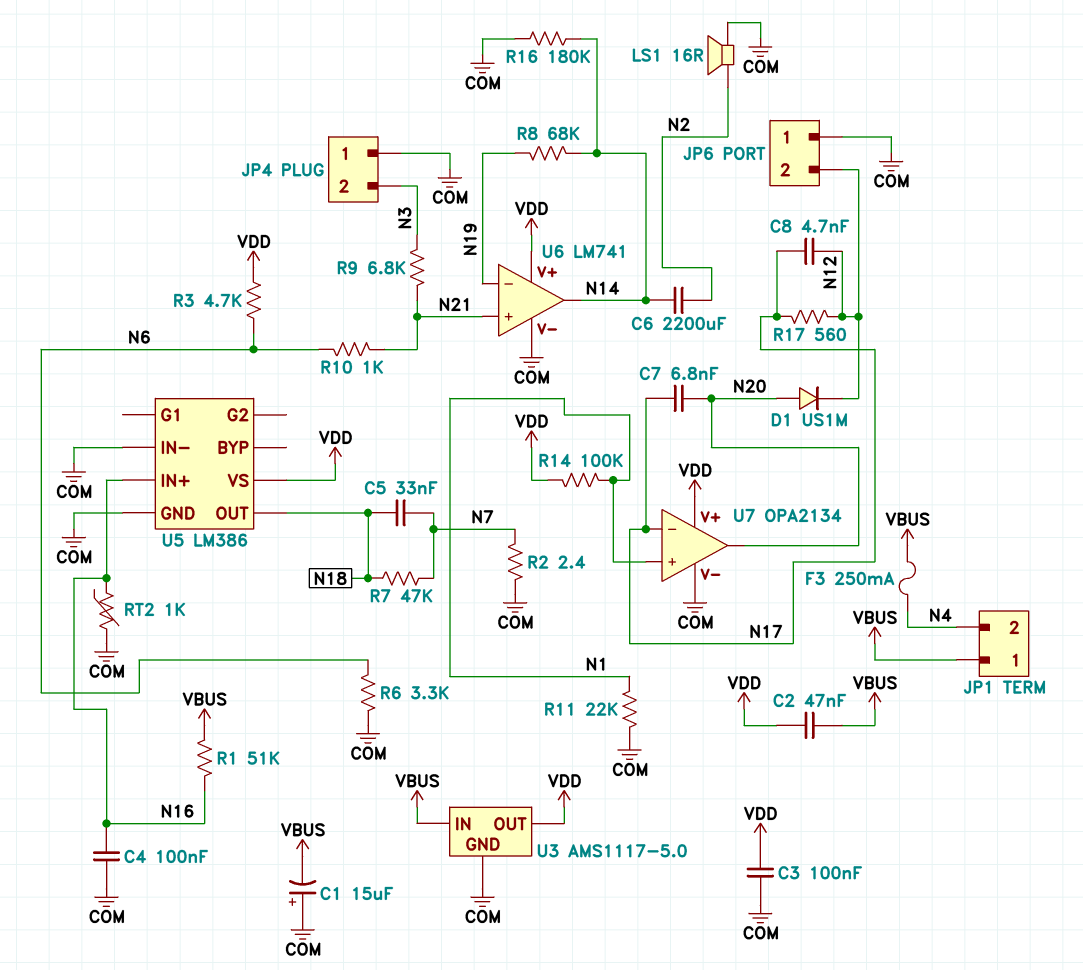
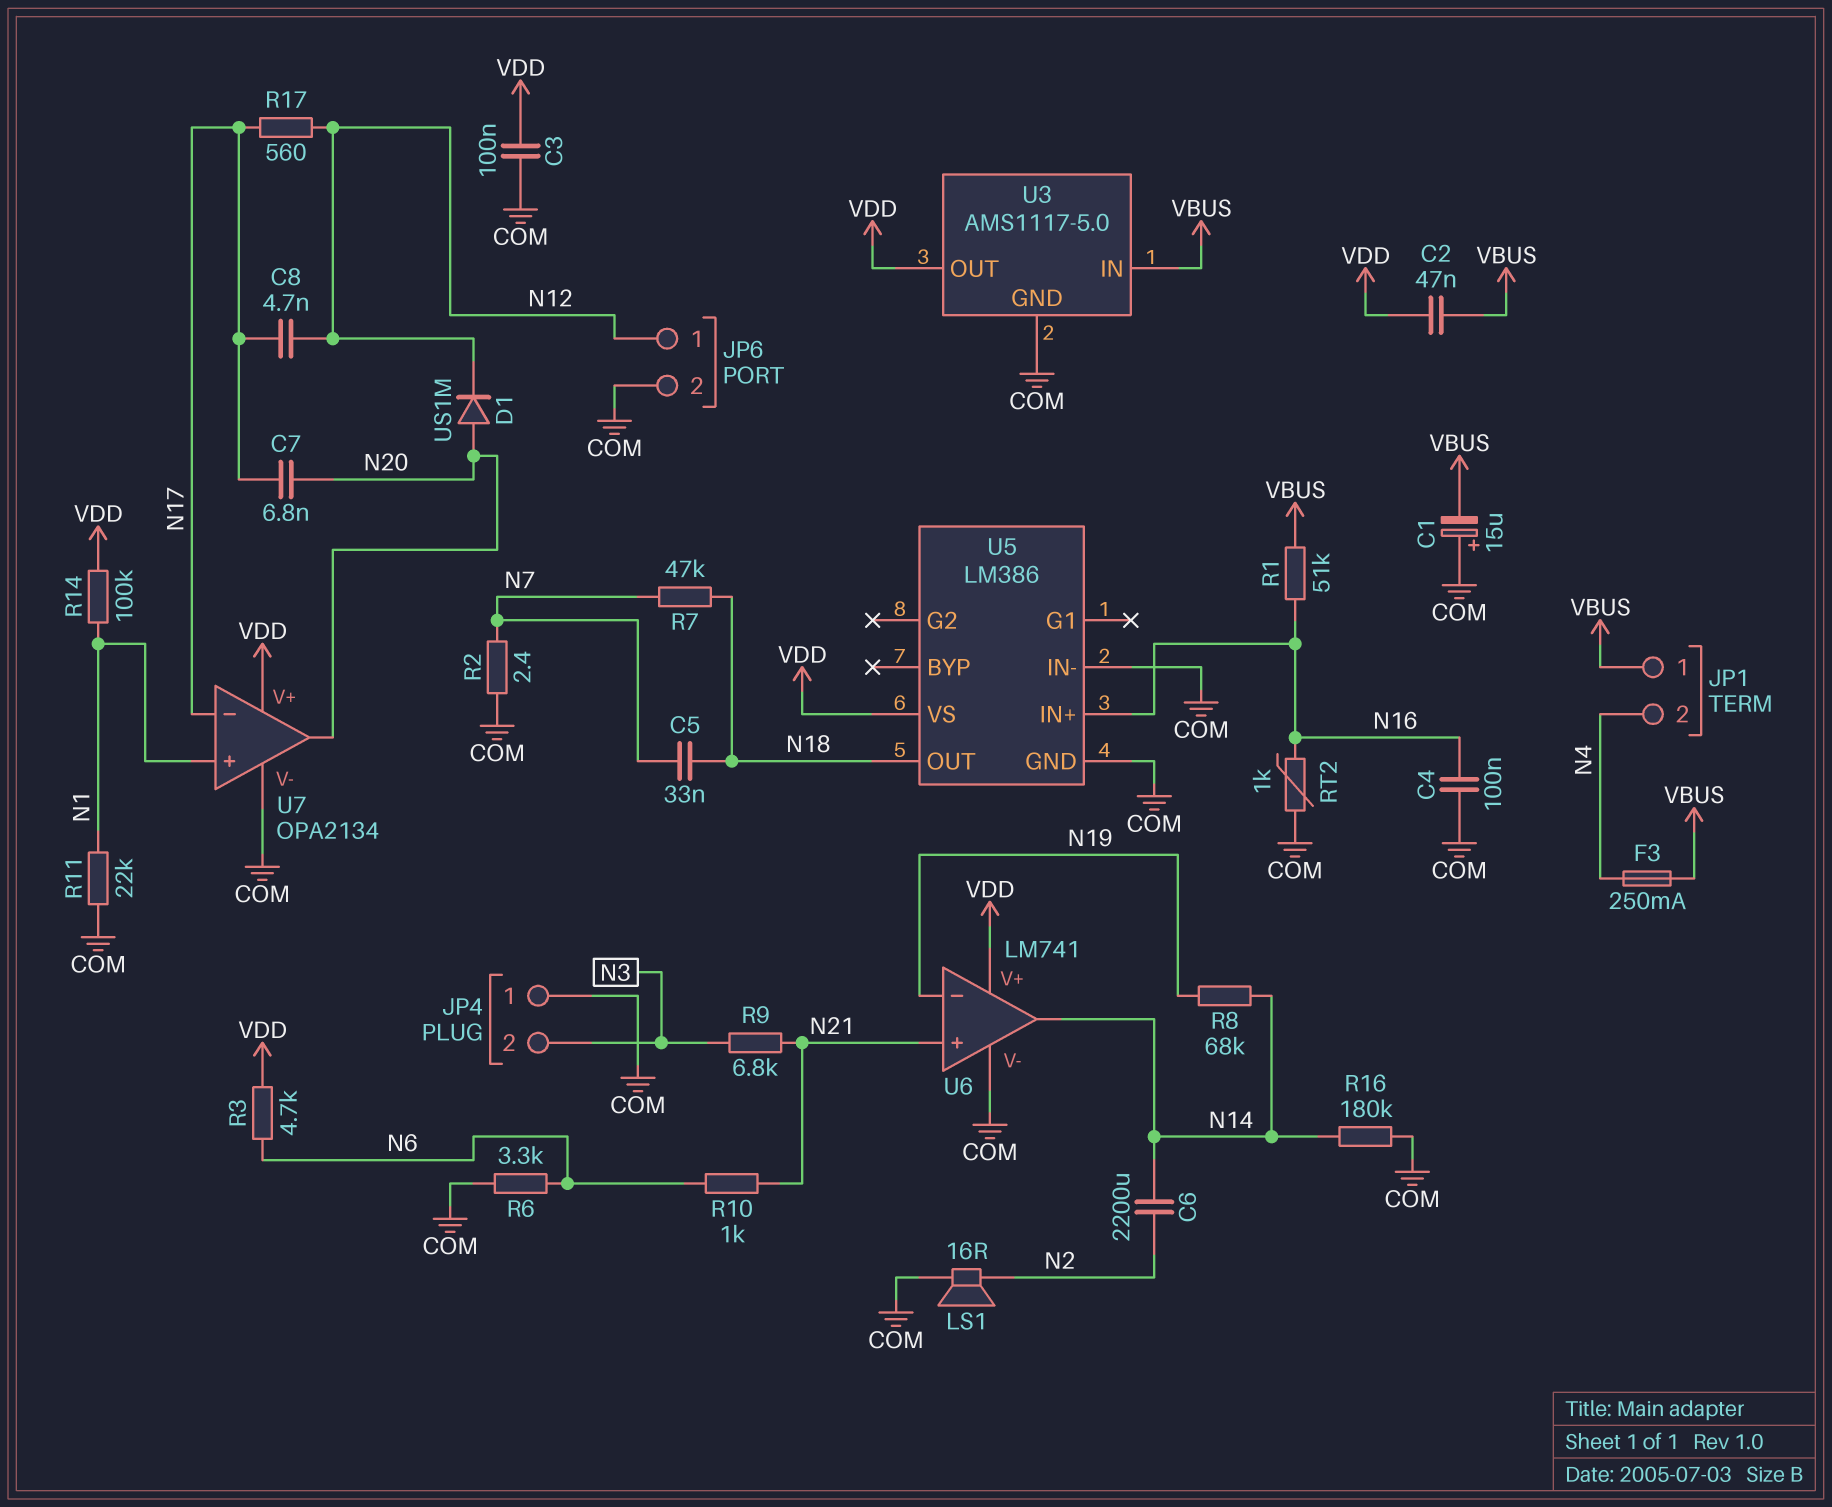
JP6 pin 1: COM -> N12
JP6 pin 2: N12 -> COM

